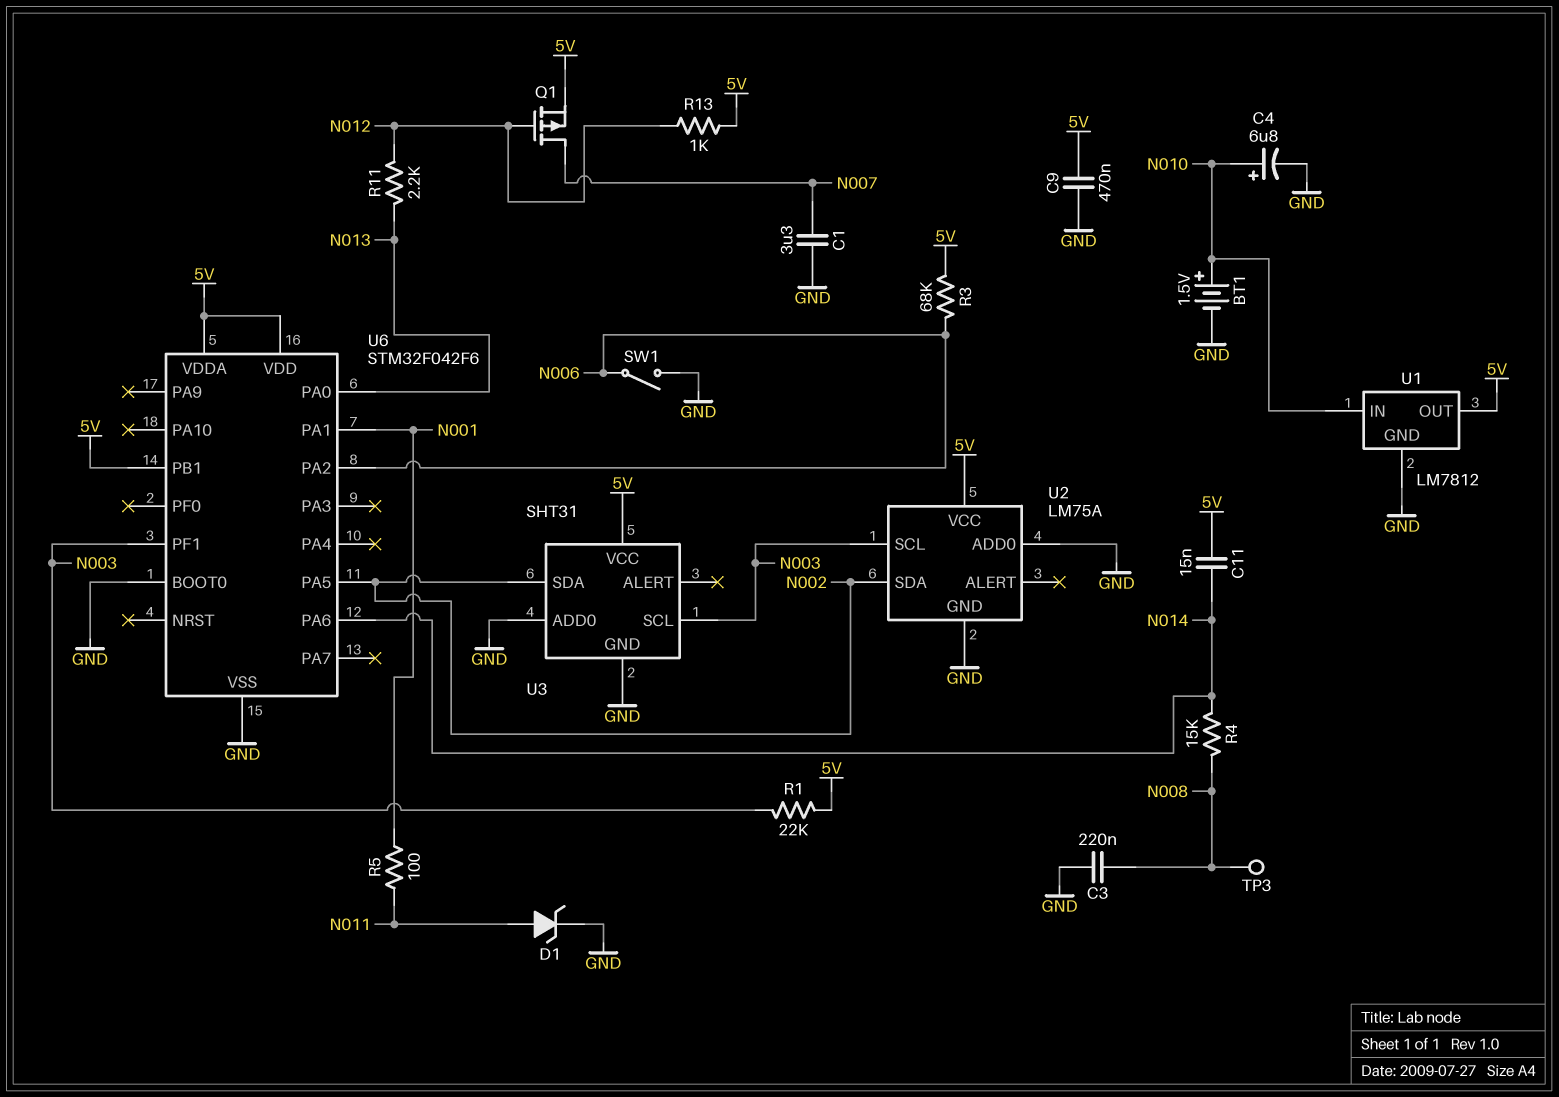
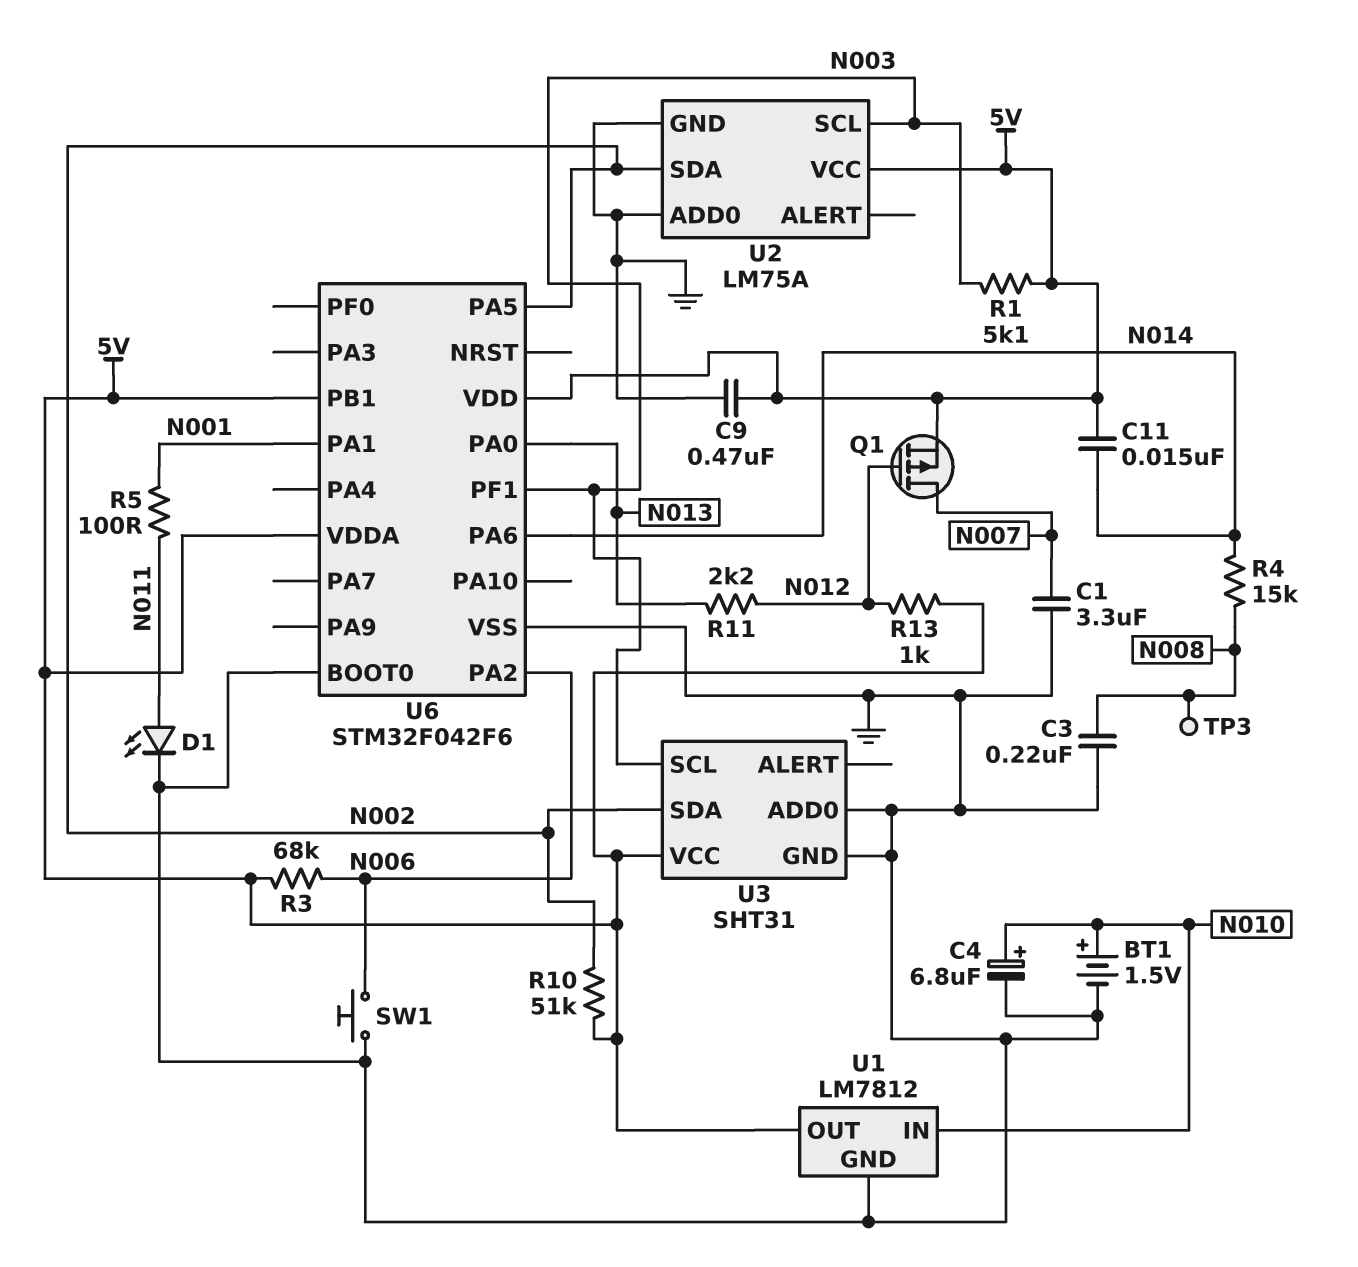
D1: zener (A N011, K GND) -> LED (A N011, K GND)
R1: 22k (5V, N003) -> 5.1k (5V, N003)
R10: none -> 51k (5V, N002)
SW1: switch (GND, N006) -> button (GND, N006)

